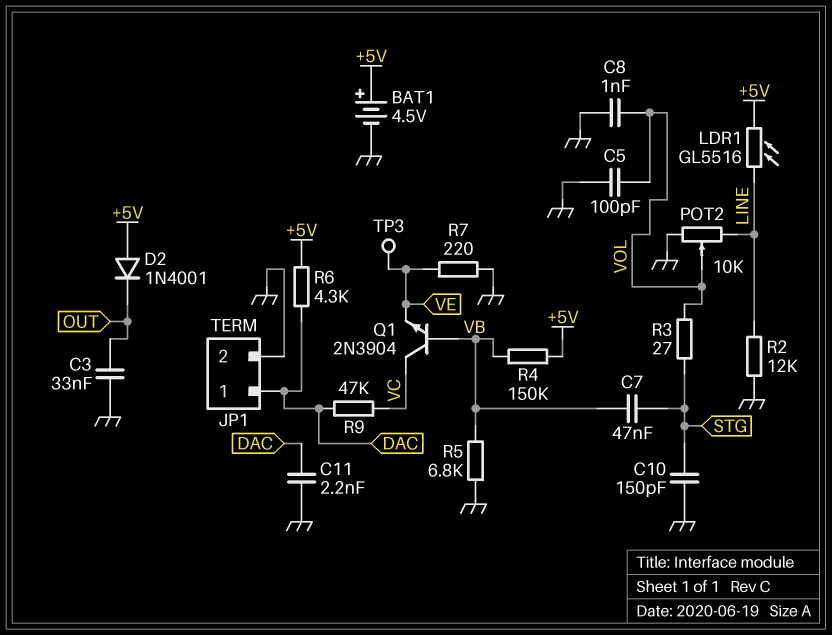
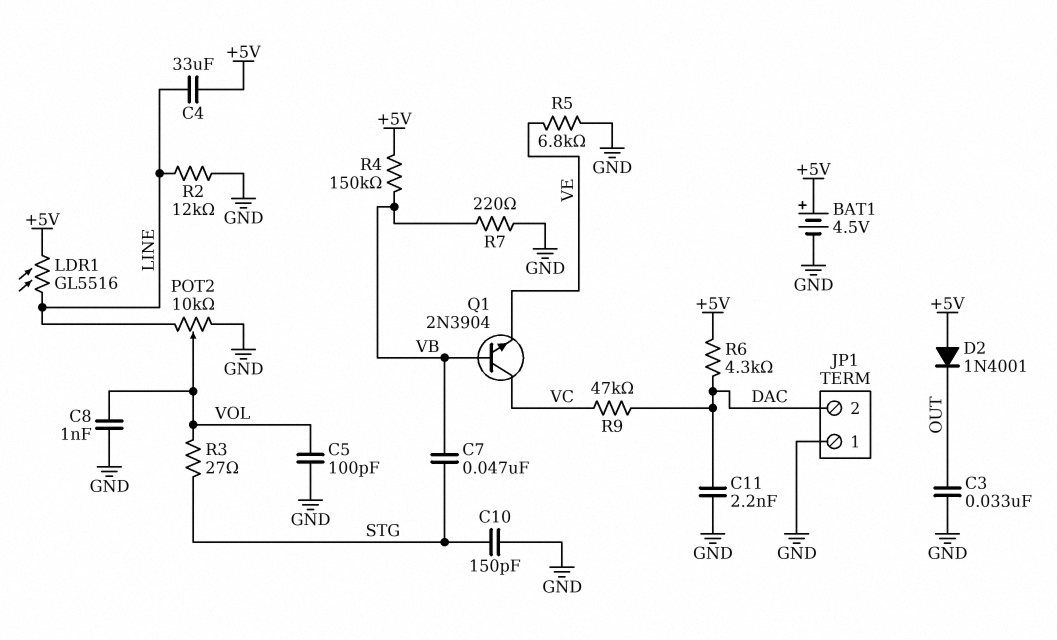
C4: none -> 33uF (+5V, LINE)
JP1 pin 1: DAC -> GND
JP1 pin 2: GND -> DAC
R5: 6.8k (GND, VB) -> 6.8k (GND, VE)
R7: 220 (GND, VE) -> 220 (GND, VB)
TP3: test point (VE) -> none

